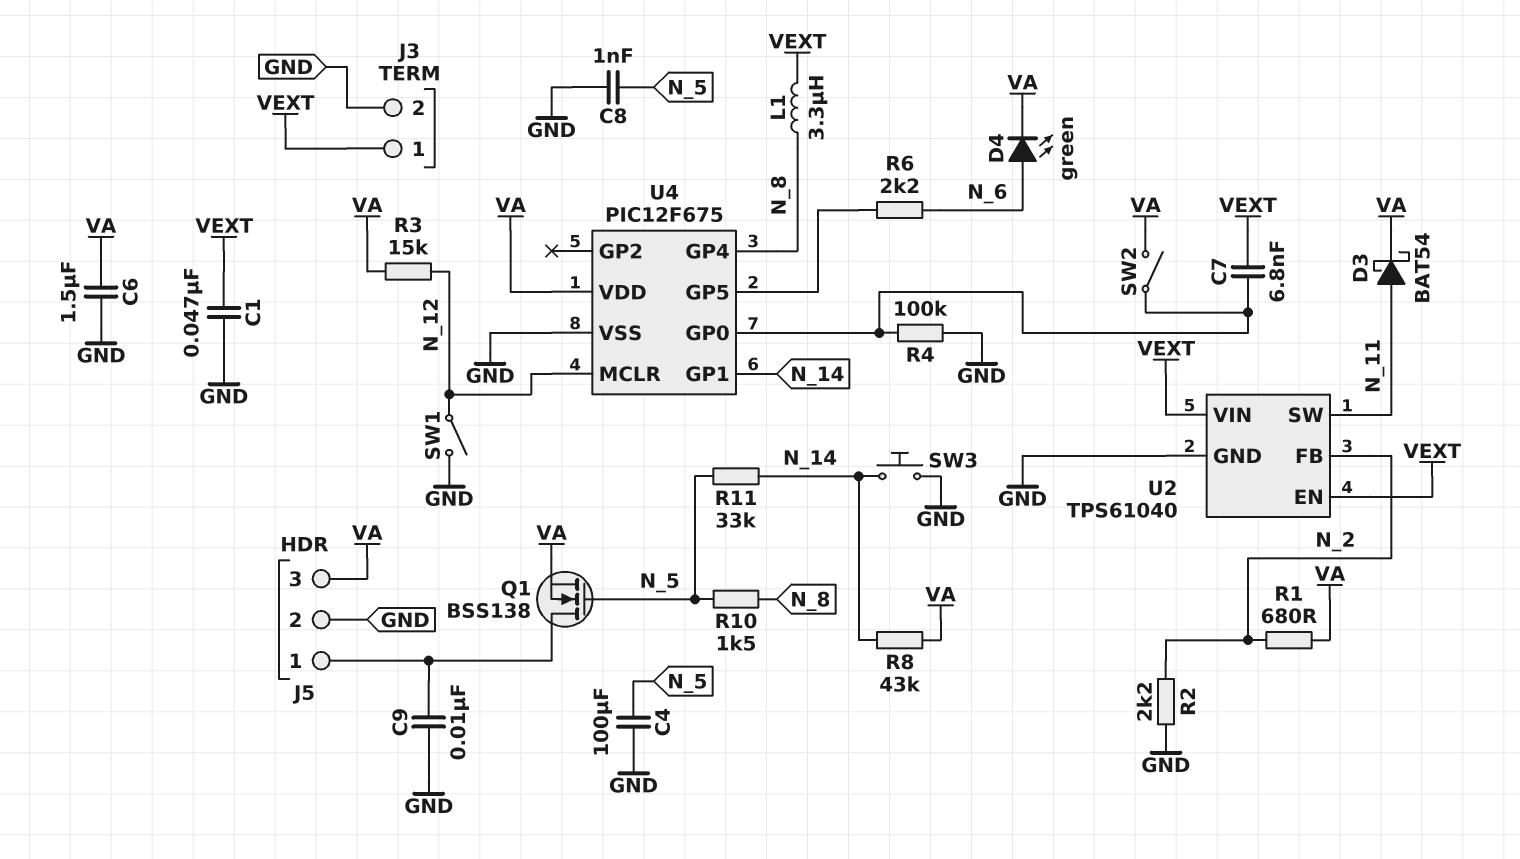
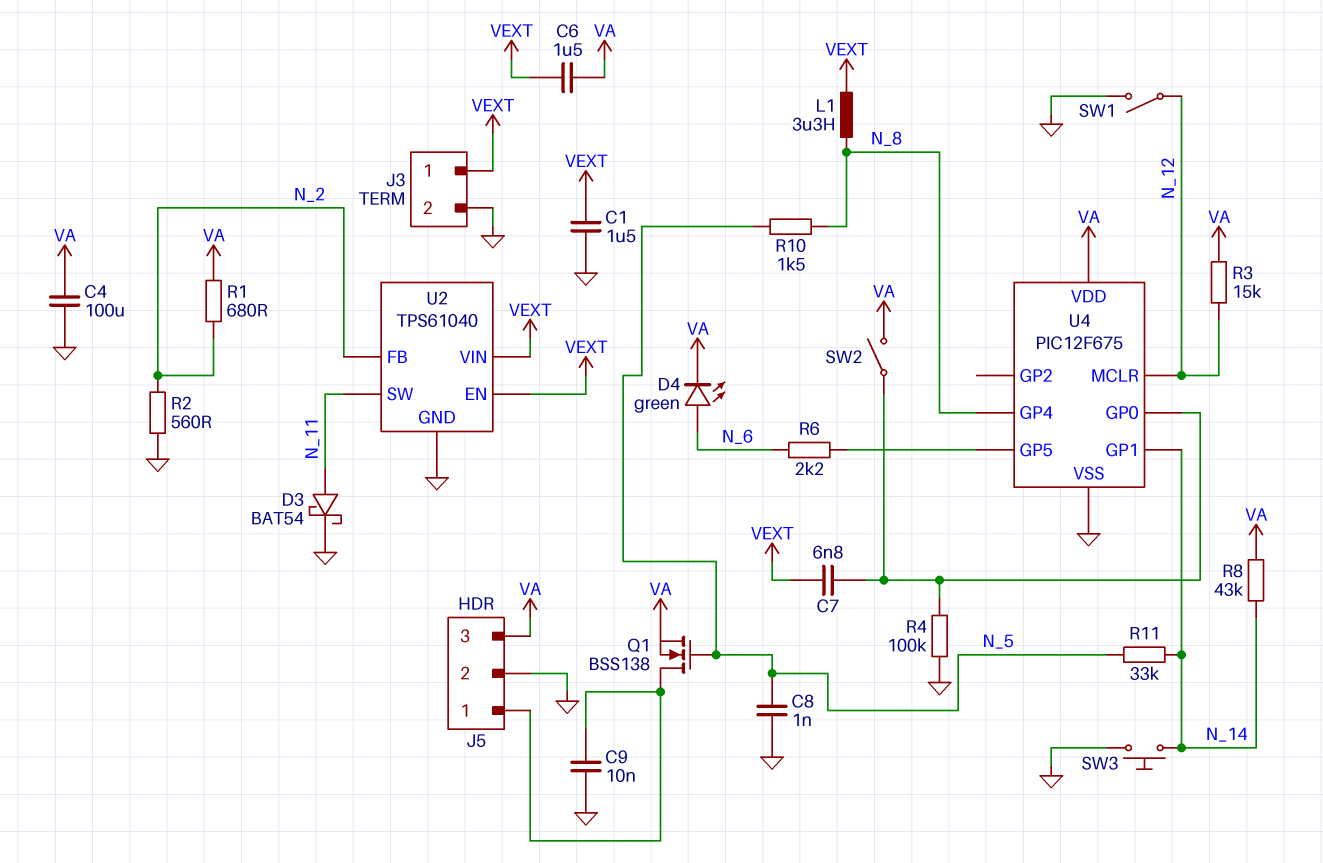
C1: 47nF (GND, VEXT) -> 1.5uF (GND, VEXT)
C4: 100uF (GND, N_5) -> 100uF (GND, VA)
C6: 1.5uF (GND, VA) -> 1.5uF (VA, VEXT)
D3: schottky BAT54 (A N_11, K VA) -> schottky BAT54 (A N_11, K GND)
R2: 2.2k (GND, N_2) -> 560 (GND, N_2)

